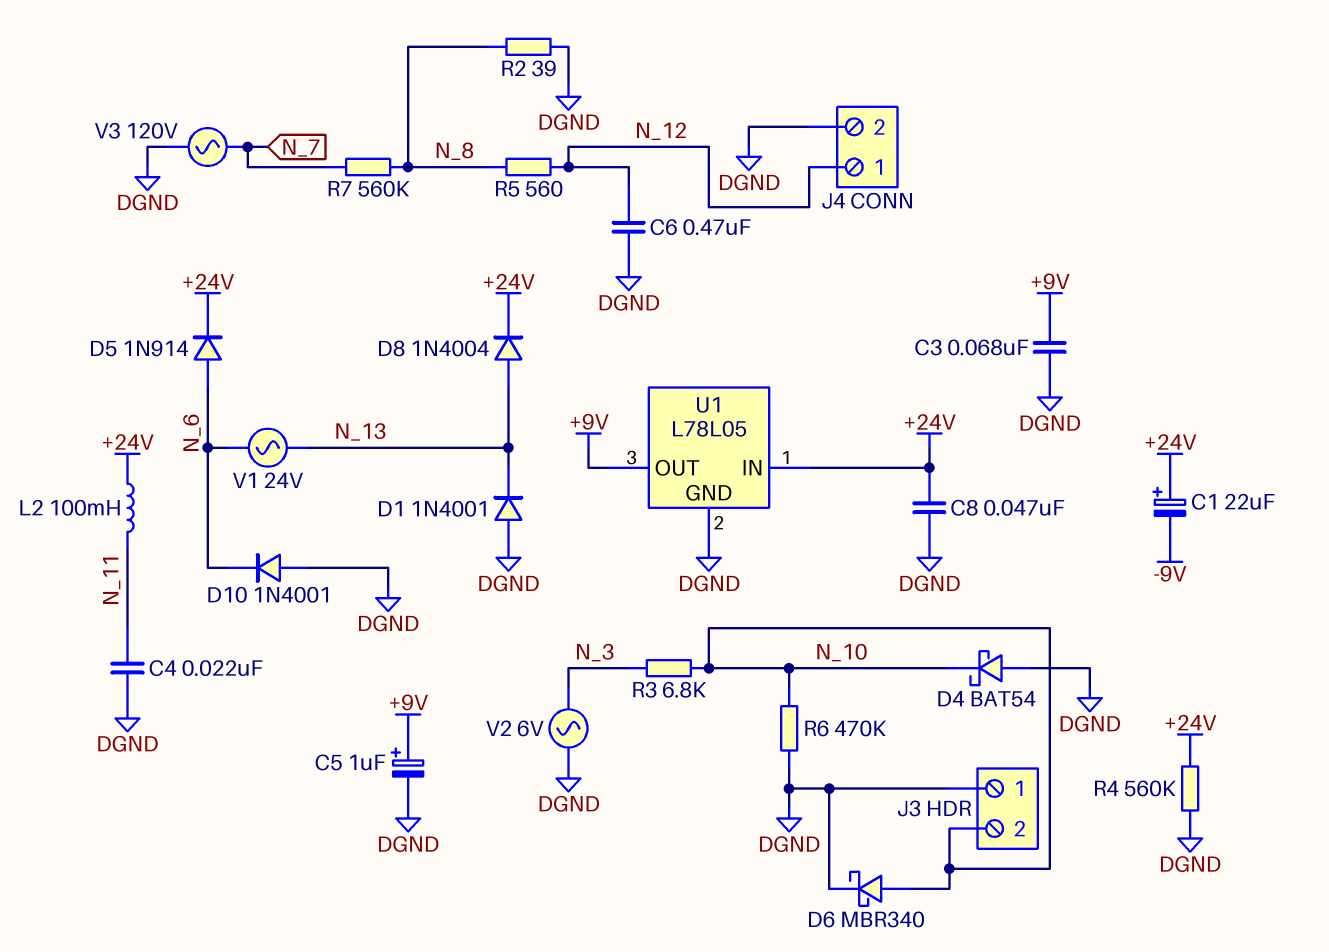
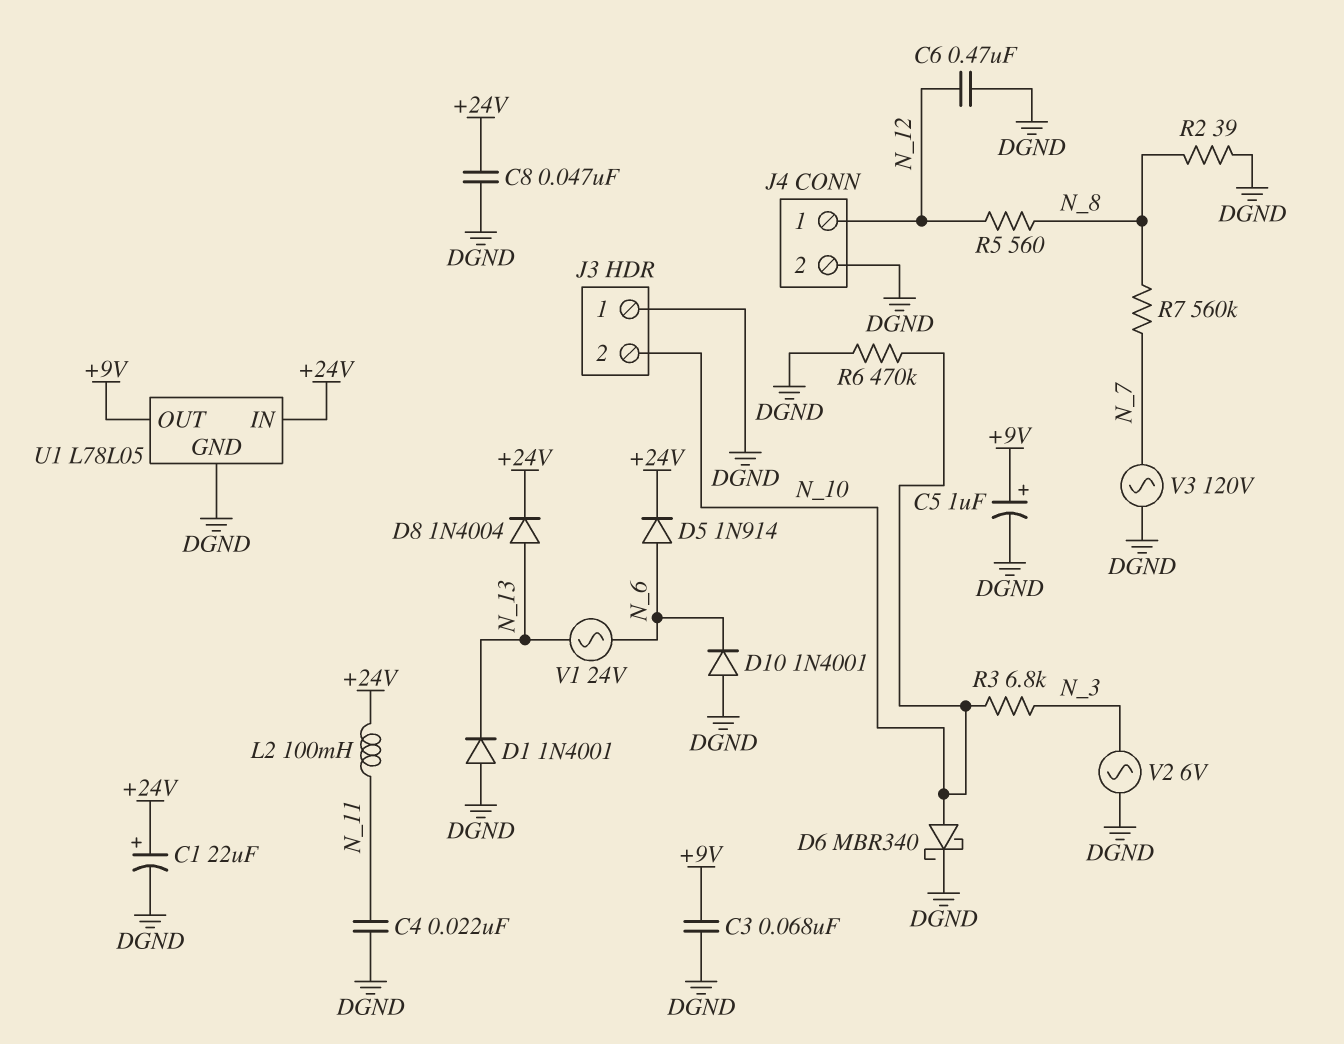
C1: 22uF (plus +24V, minus -9V) -> 22uF (plus +24V, minus DGND)
D4: schottky BAT54 (A DGND, K N_10) -> none
R4: 560k (+24V, DGND) -> none

